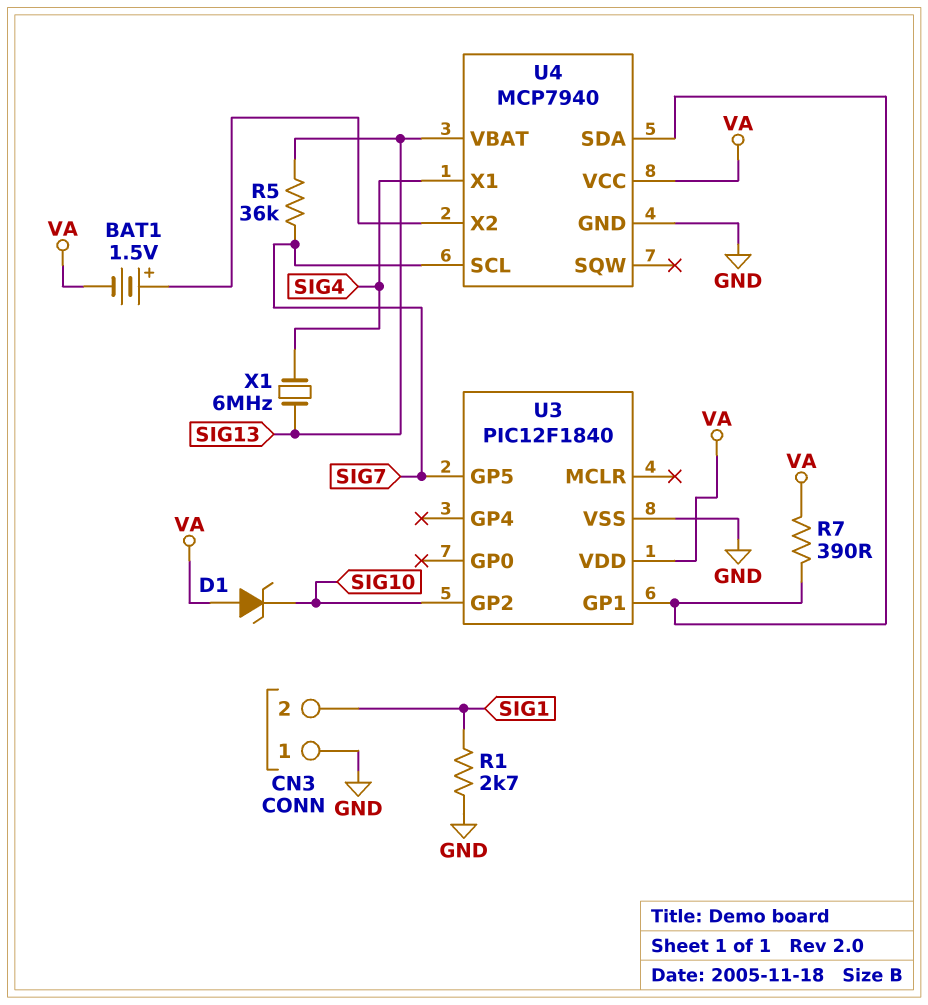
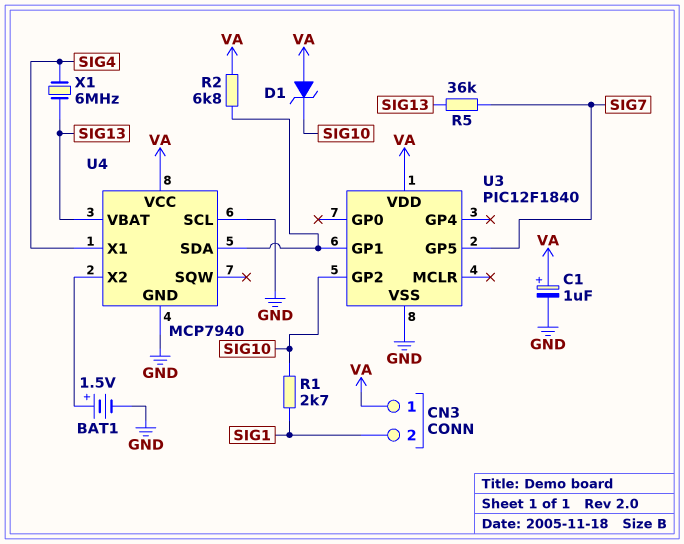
BAT1: 1.5V (plus U4/X2, minus VA) -> 1.5V (plus U4/X2, minus GND)
C1: none -> 1uF (plus VA, minus GND)
CN3 pin 1: GND -> VA
R1: 2.7k (GND, SIG1) -> 2.7k (SIG1, SIG10)
R2: none -> 6.8k (U3/GP1, VA)
R7: 390 (U3/GP1, VA) -> none
U4 pin SCL: SIG7 -> GND

